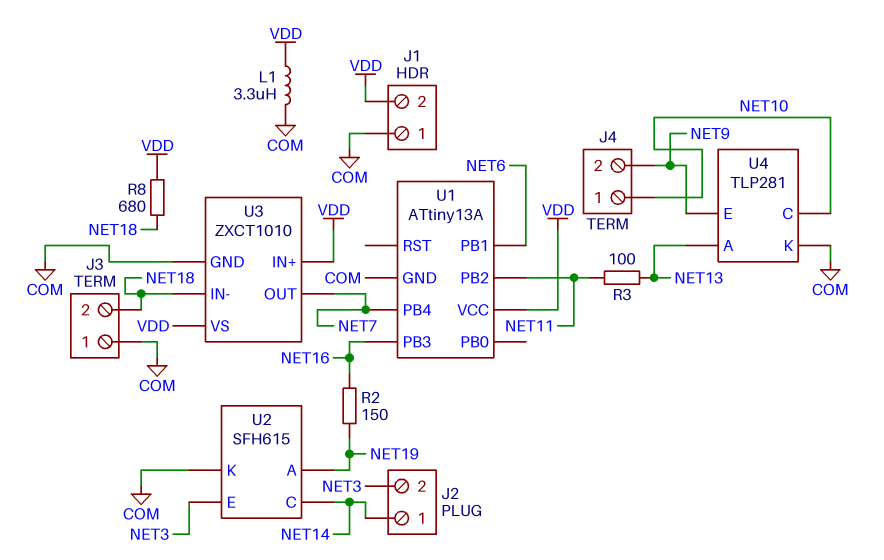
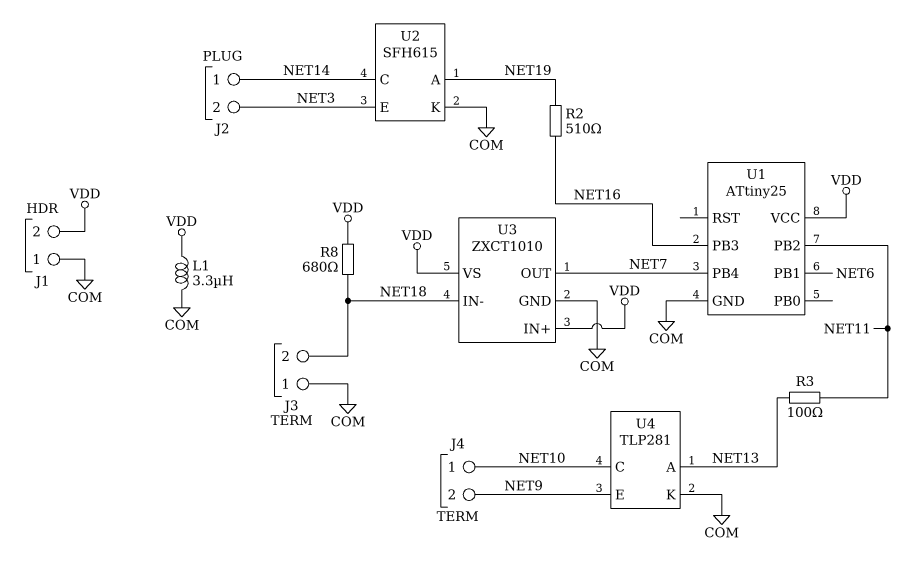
R2: 150 (NET16, NET19) -> 510 (NET16, NET19)
U1: ATtiny13A -> ATtiny25

